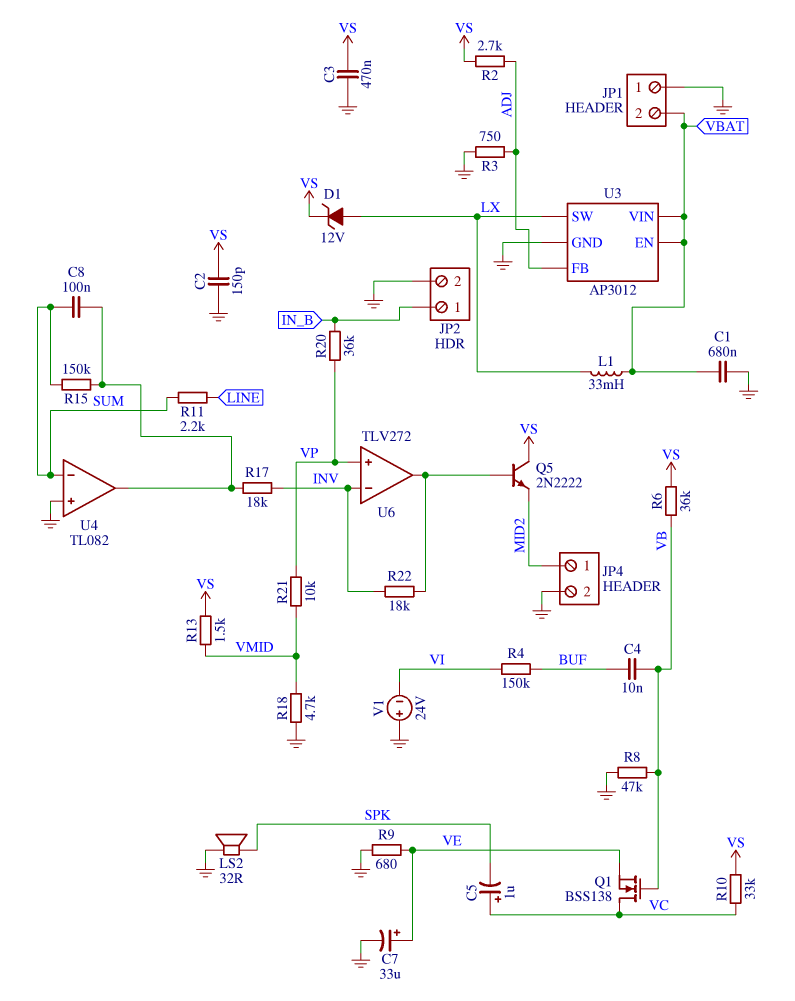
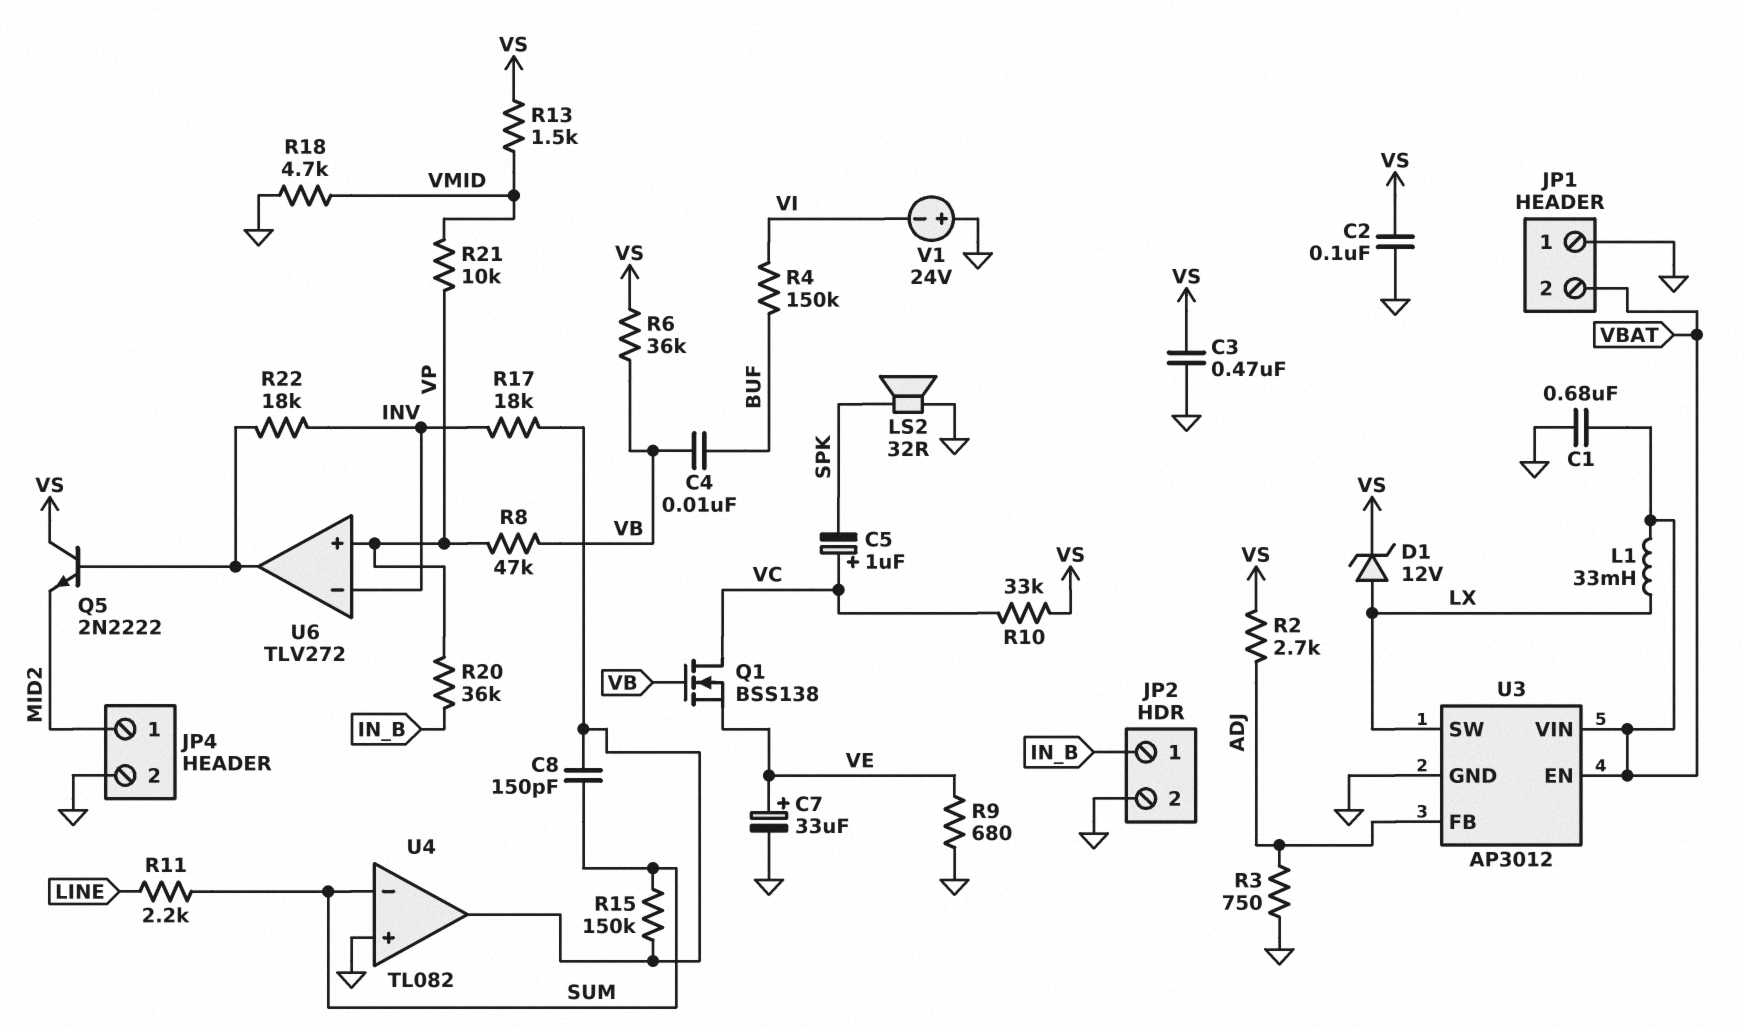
C2: 150pF (GND, VS) -> 100nF (GND, VS)
C8: 100nF (SUM, U4/out) -> 150pF (SUM, U4/out)
R8: 47k (GND, VB) -> 47k (VB, VP)

